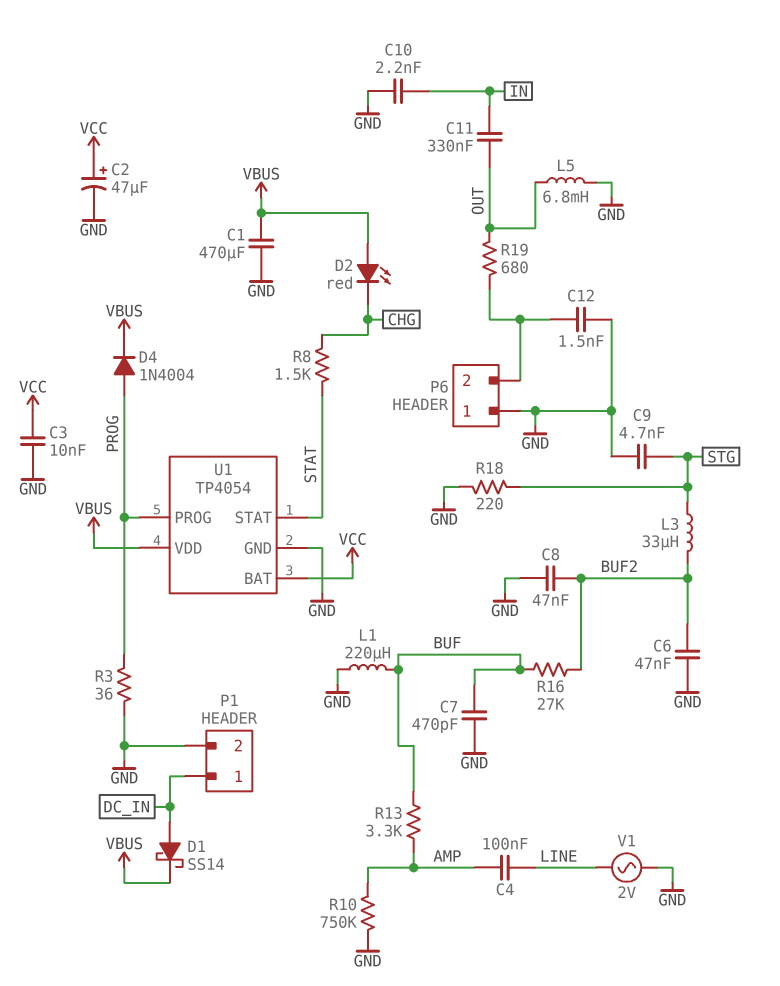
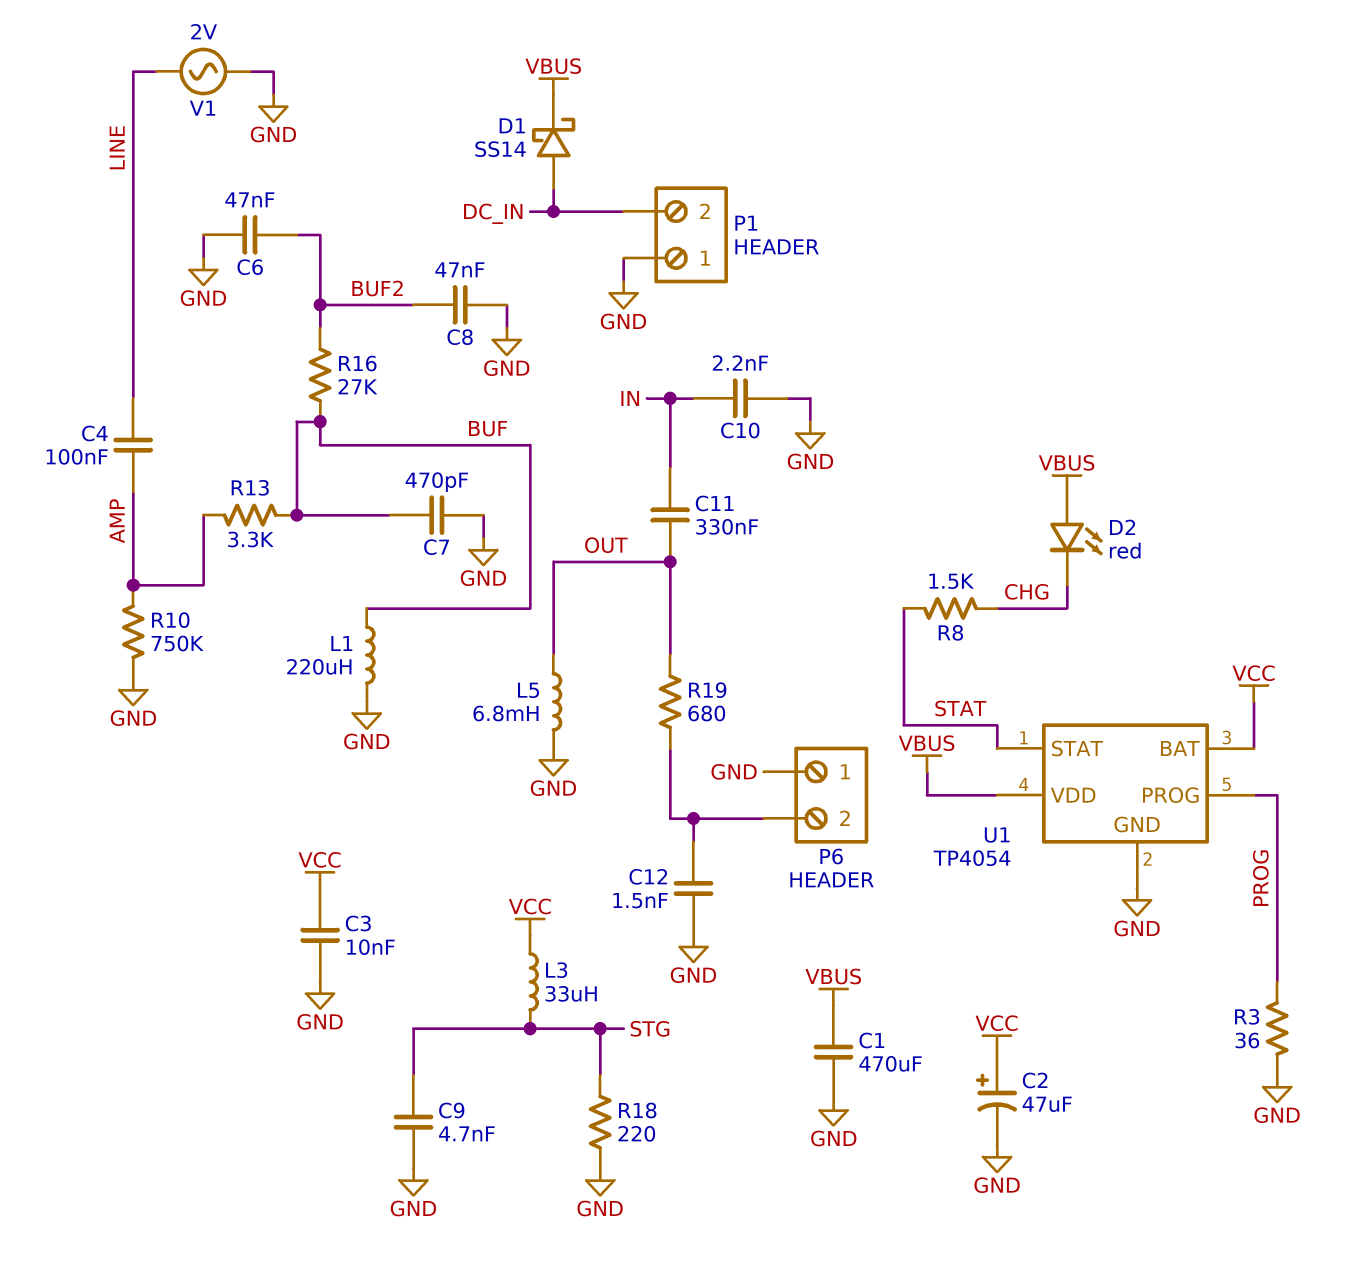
D4: diode 1N4004 (A PROG, K VBUS) -> none
L3: 33uH (BUF2, STG) -> 33uH (STG, VCC)
P1 pin 1: DC_IN -> GND
P1 pin 2: GND -> DC_IN

